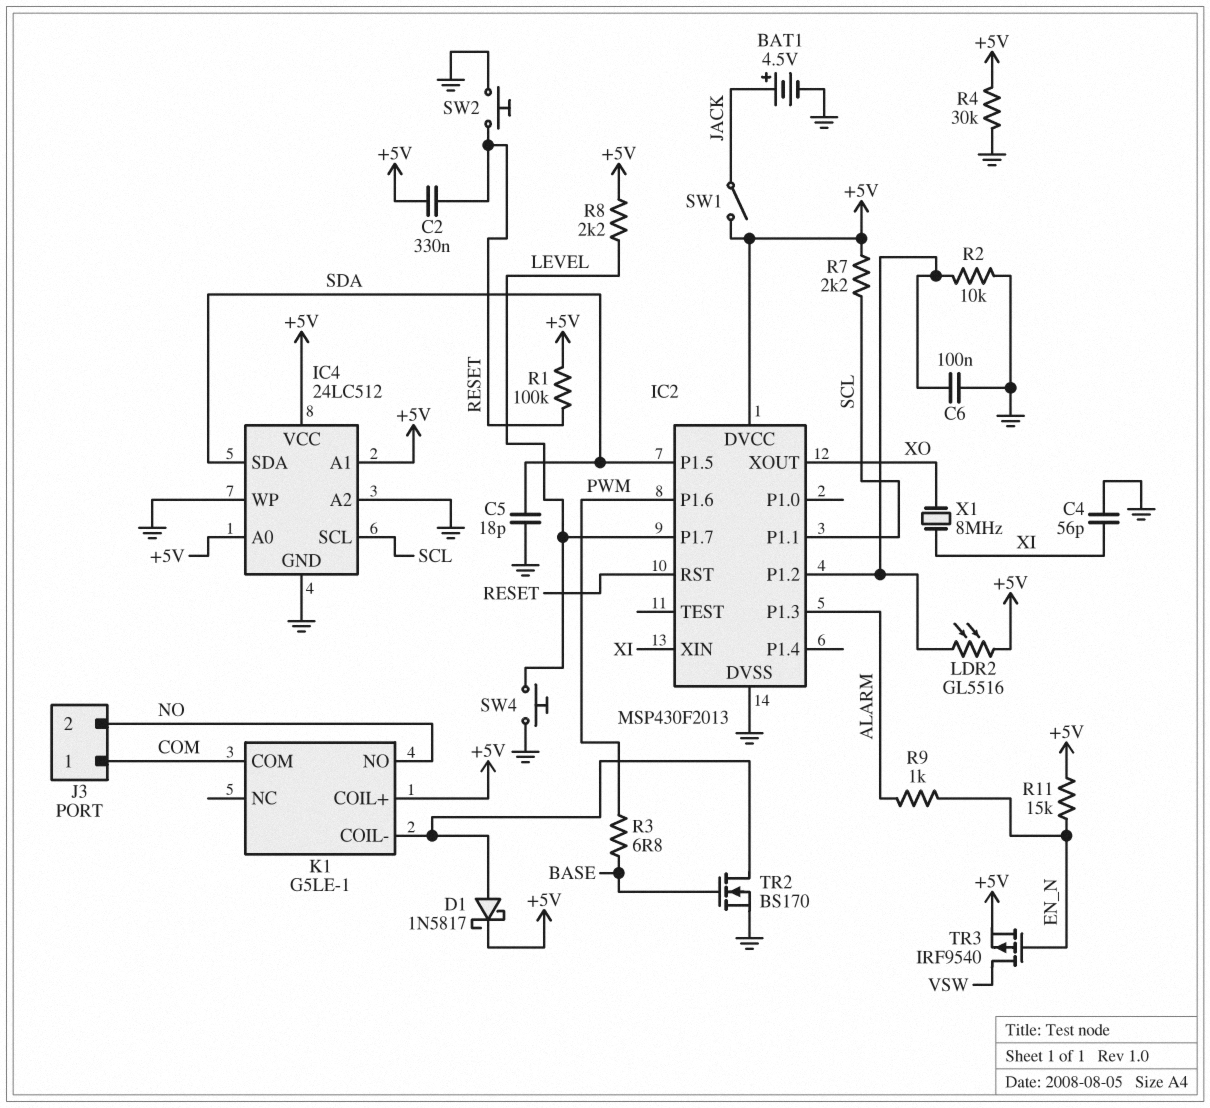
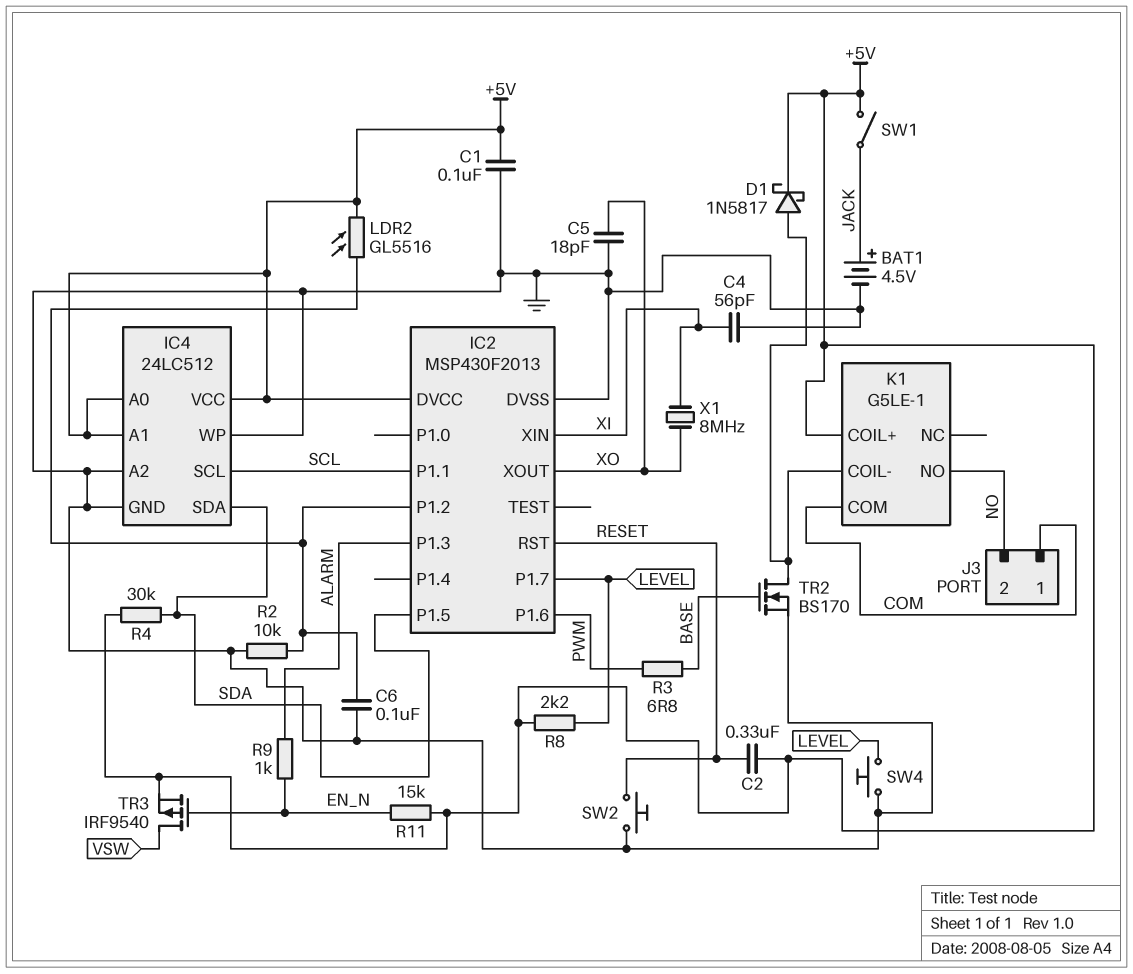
C1: none -> 100nF (+5V, GND)
C5: 18pF (GND, SDA) -> 18pF (GND, XO)
R1: 100k (+5V, RESET) -> none
R4: 30k (+5V, GND) -> 30k (+5V, SDA)
R7: 2.2k (+5V, SCL) -> none

